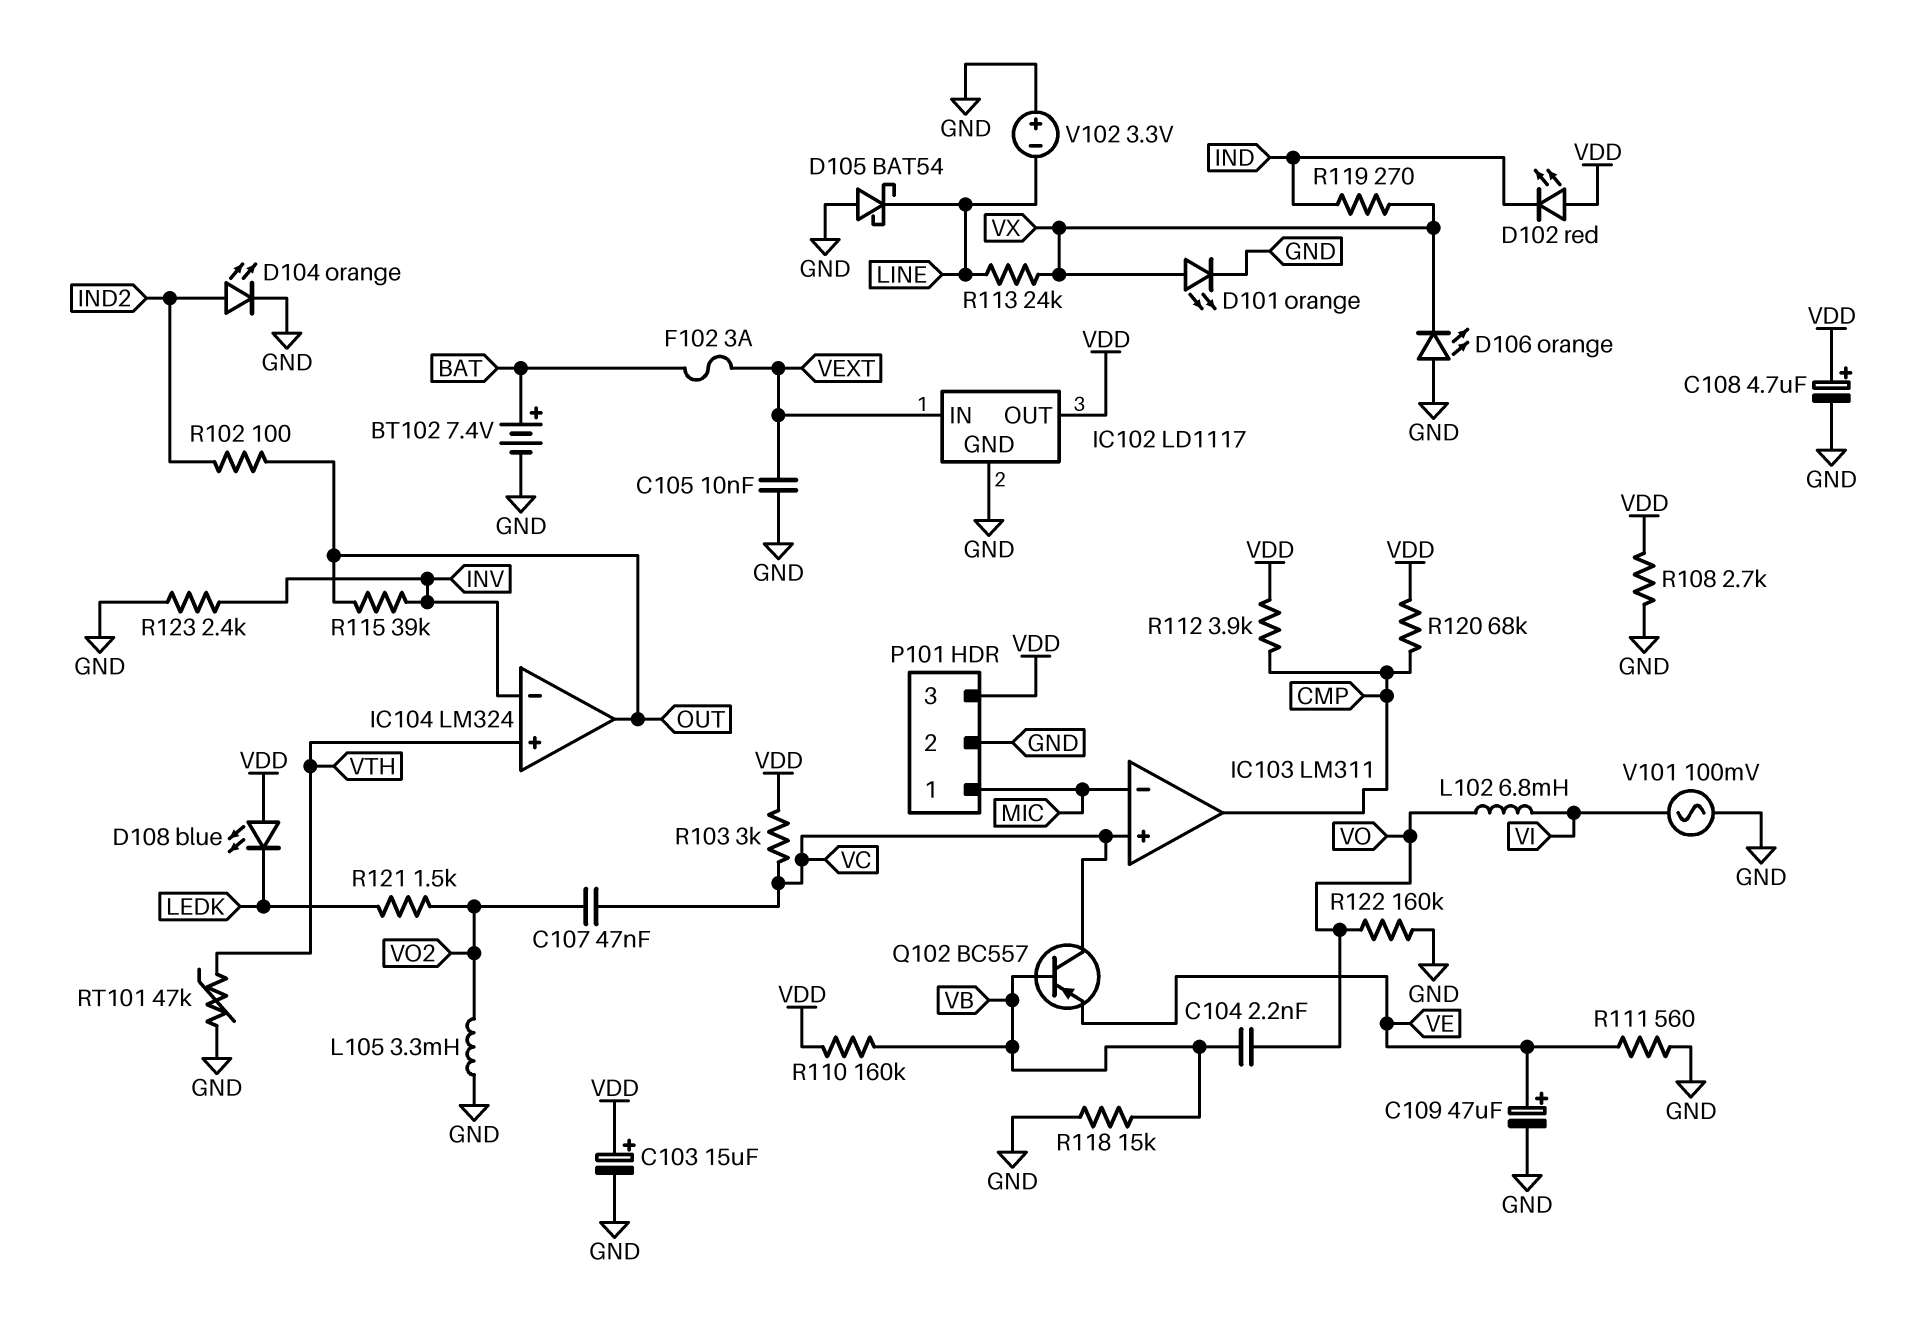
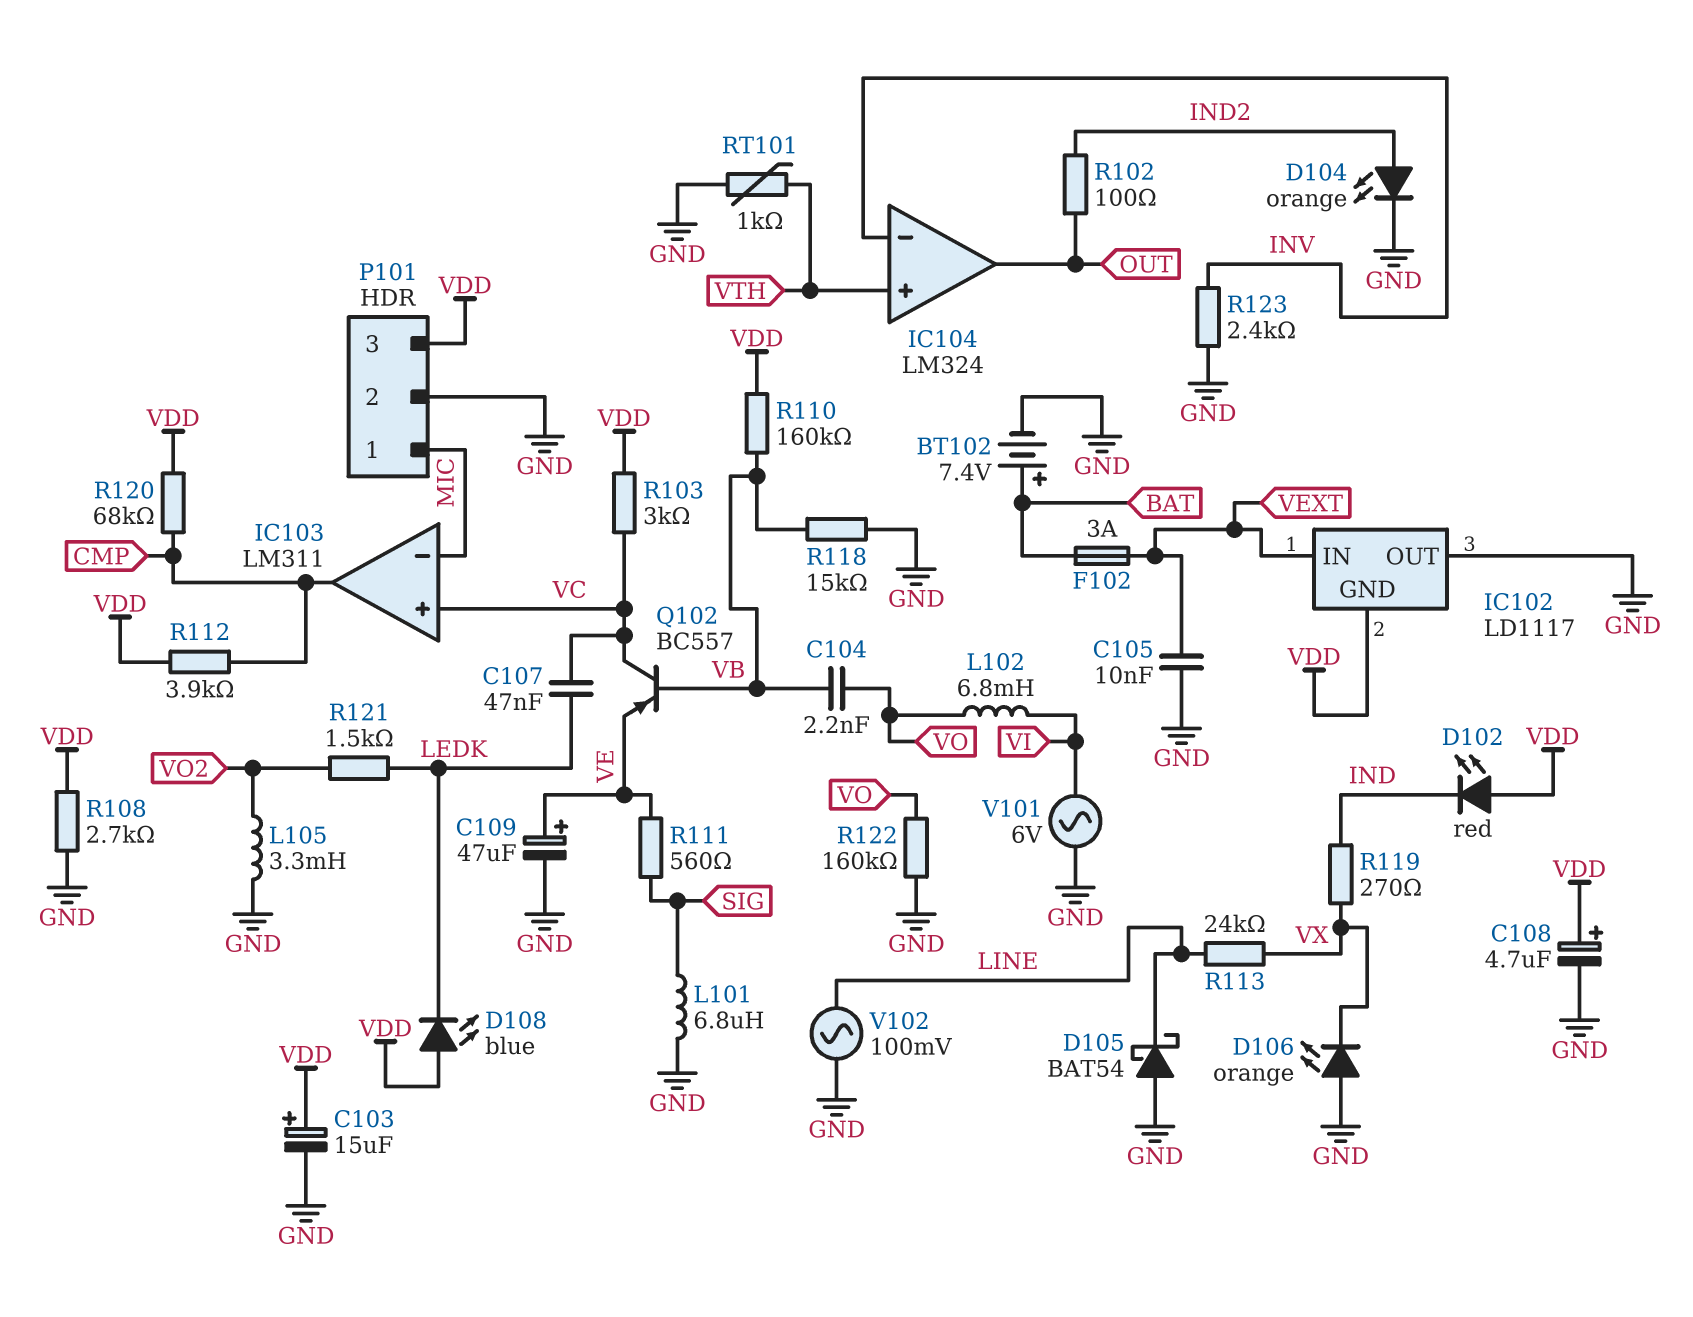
C107: 47nF (VC, VO2) -> 47nF (LEDK, VC)
D101: LED orange (A VX, K GND) -> none
IC102 pin GND: GND -> VDD
IC102 pin OUT: VDD -> GND
L101: none -> 6.8uH (GND, SIG)
R111: 560 (GND, VE) -> 560 (SIG, VE)
R115: 39k (INV, OUT) -> none
RT101: 47k (GND, VTH) -> 1k (GND, VTH)
V101: AC 100mV (GND, VI) -> AC 6V (GND, VI)
V102: 3.3V (plus GND, minus LINE) -> AC 100mV (GND, LINE)

